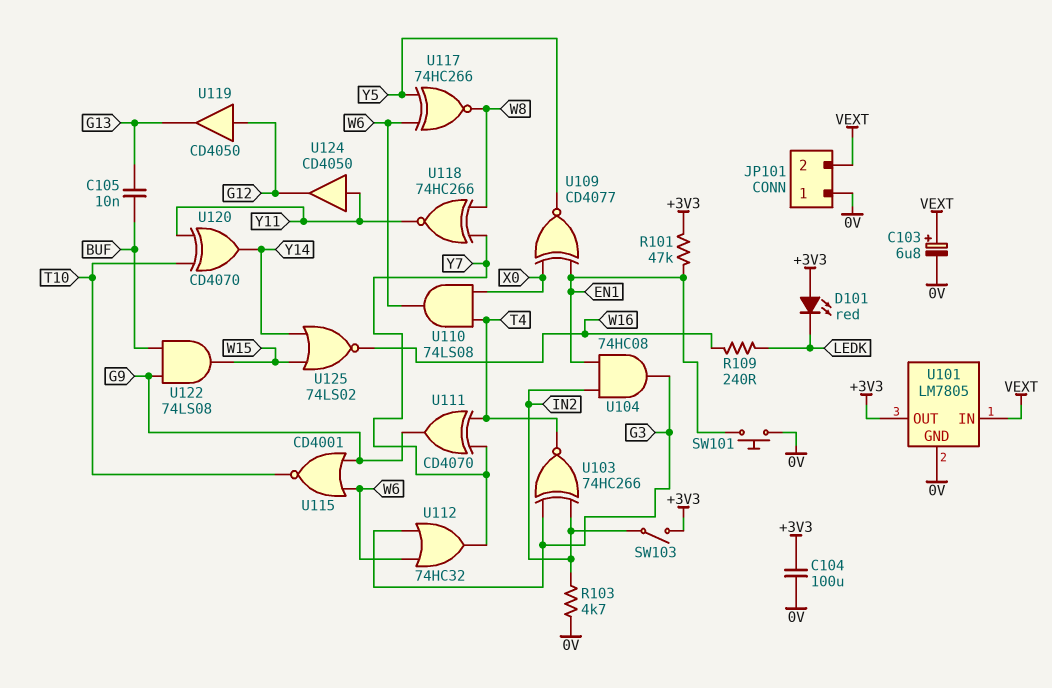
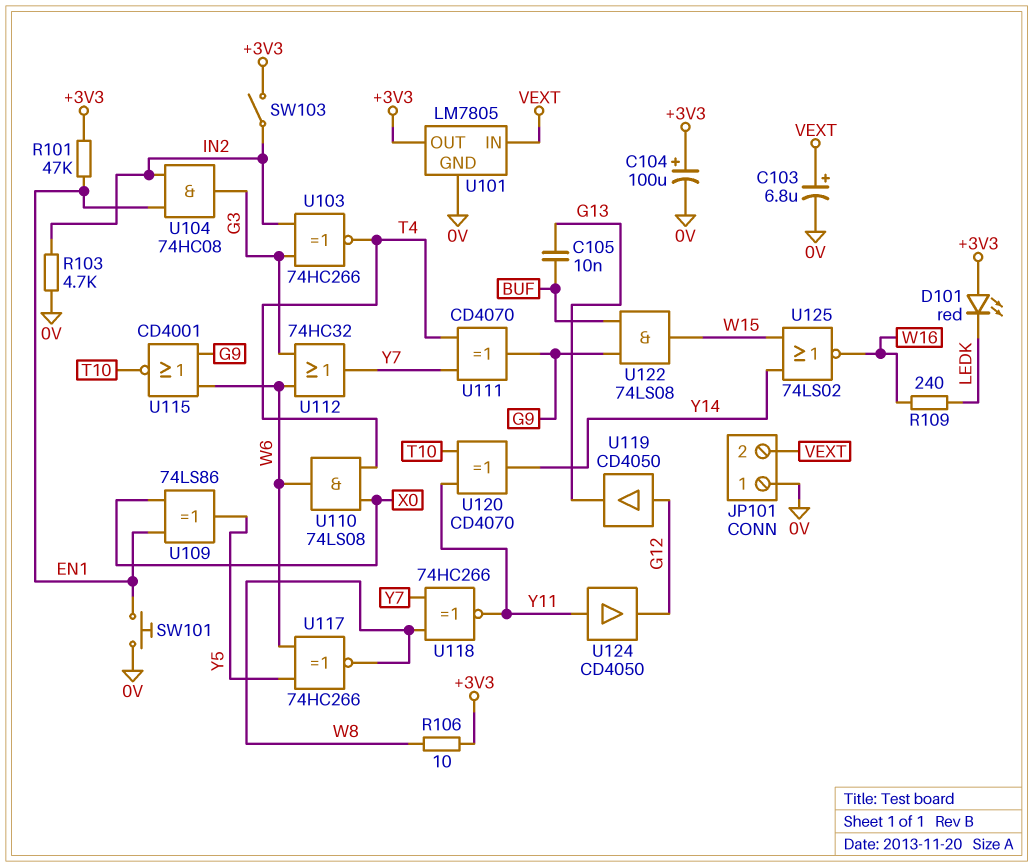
C104: 100uF (+3V3, 0V) -> 100uF (plus +3V3, minus 0V)
R106: none -> 10 (+3V3, W8)
U109: XNOR CD4077 (in EN1, in X0, out Y5) -> XOR 74LS86 (in EN1, in X0, out Y5)

